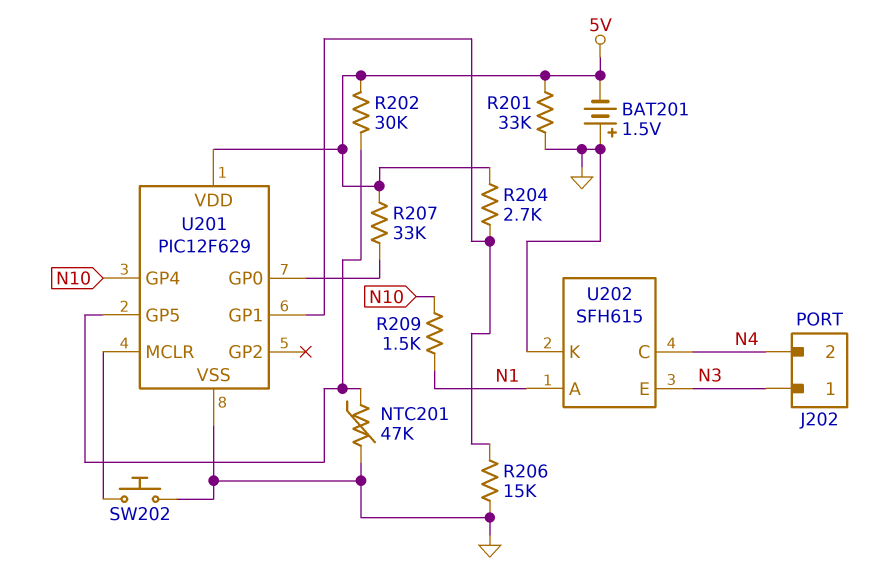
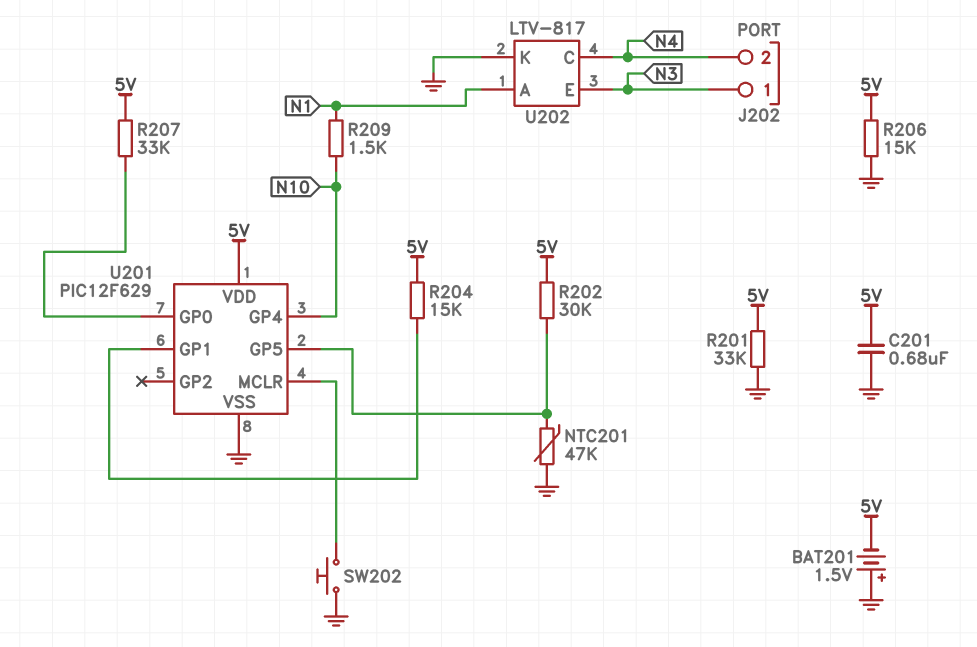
C201: none -> 680nF (5V, GND)
R204: 2.7k (5V, U201/GP1) -> 15k (5V, U201/GP1)
R206: 15k (GND, U201/GP1) -> 15k (5V, GND)
U202: SFH615 -> LTV-817

